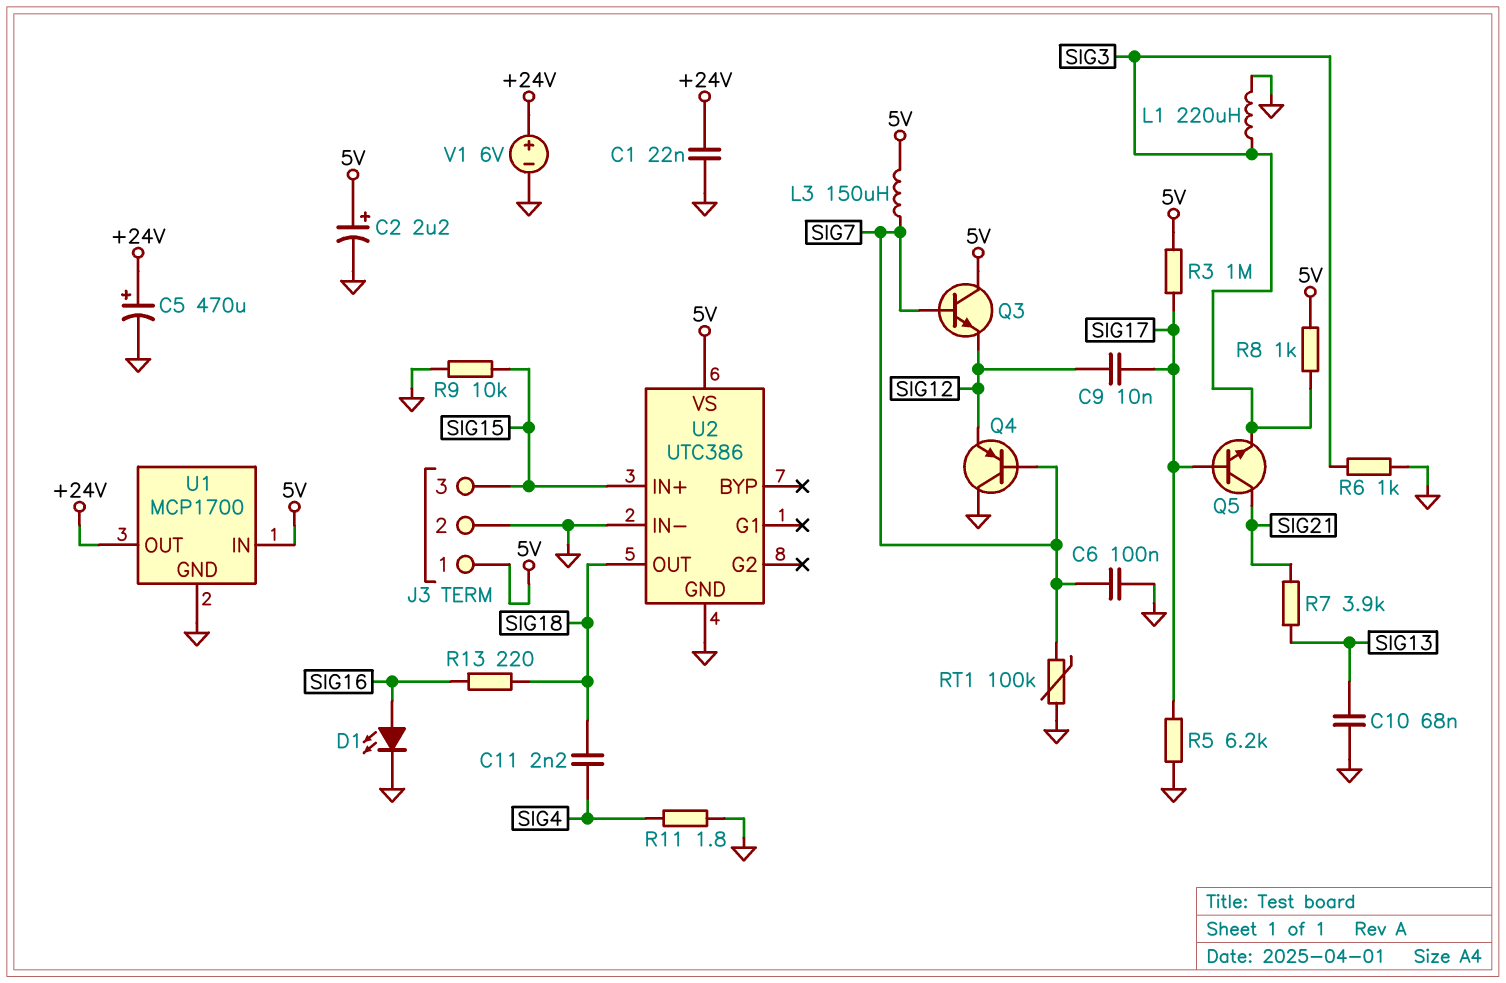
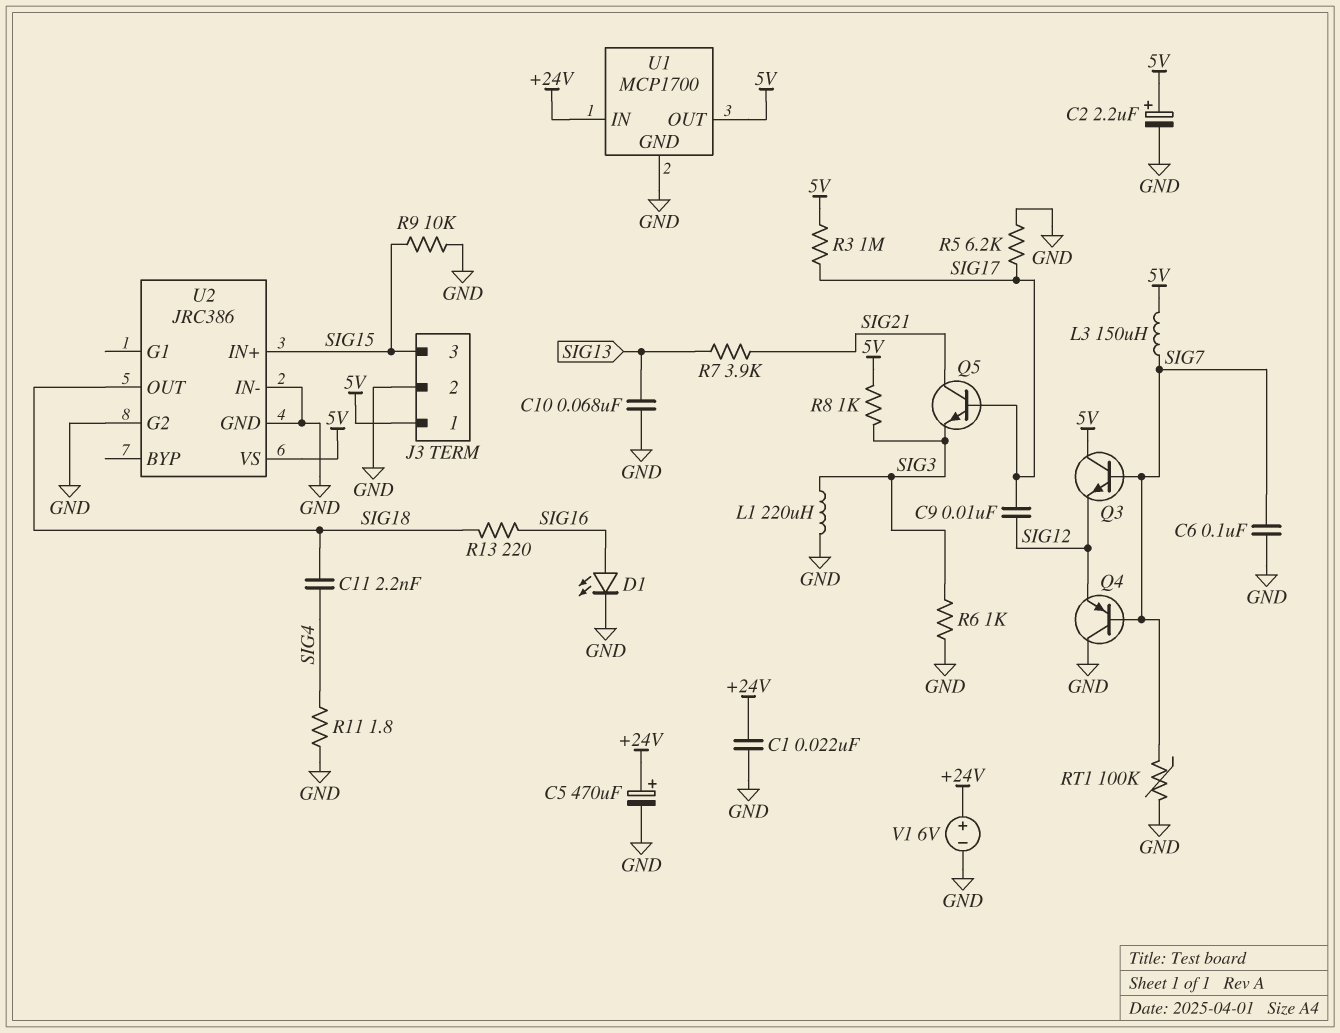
U1 pin IN: 5V -> +24V
U1 pin OUT: +24V -> 5V
U2: UTC386 -> JRC386
U2 pin G2: none -> GND

